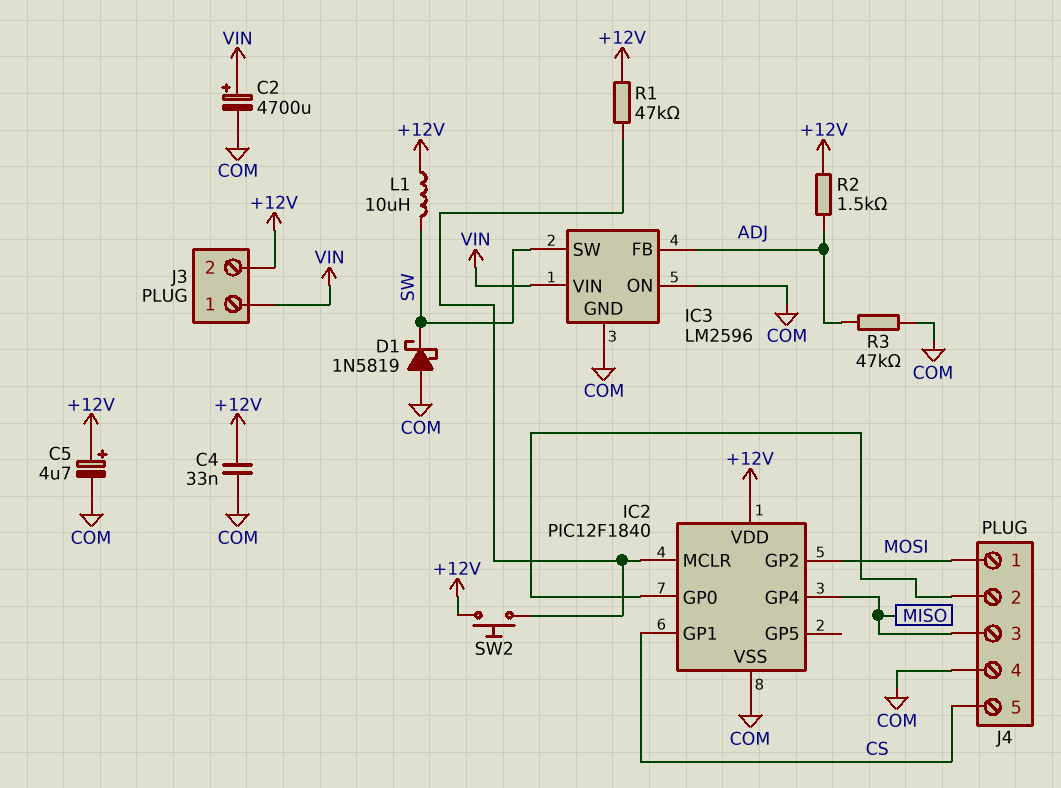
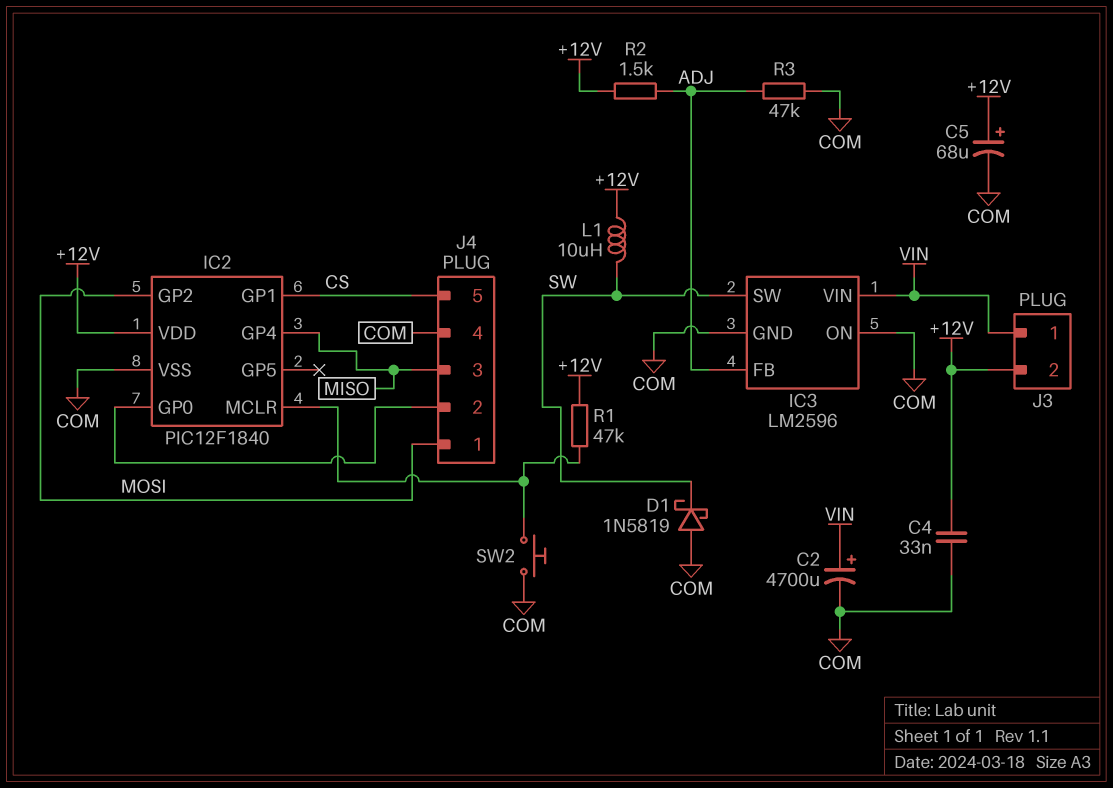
C5: 4.7uF (plus +12V, minus COM) -> 68uF (plus +12V, minus COM)
SW2: button (+12V, IC2/MCLR) -> button (COM, IC2/MCLR)

